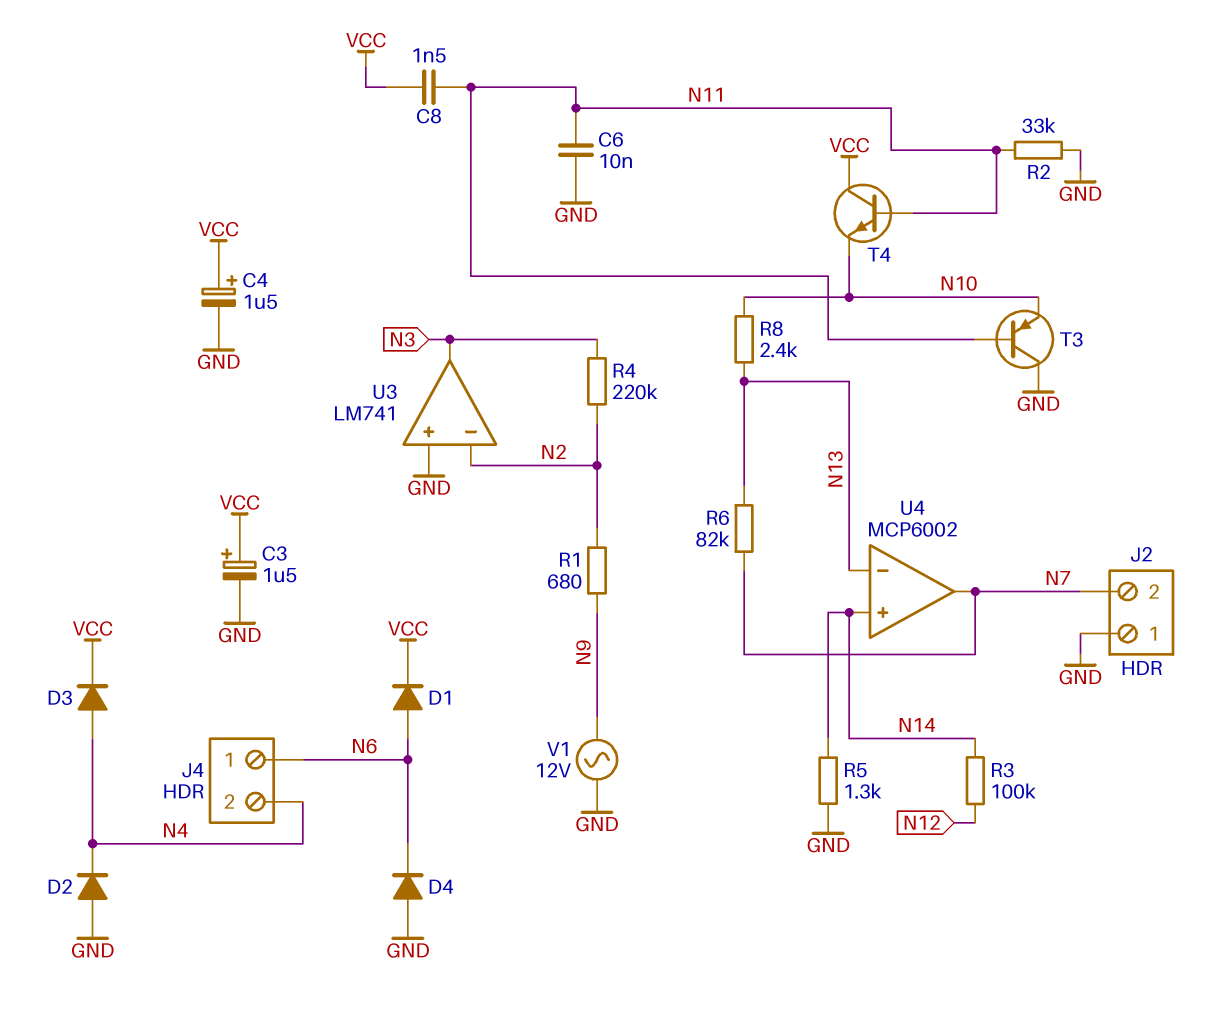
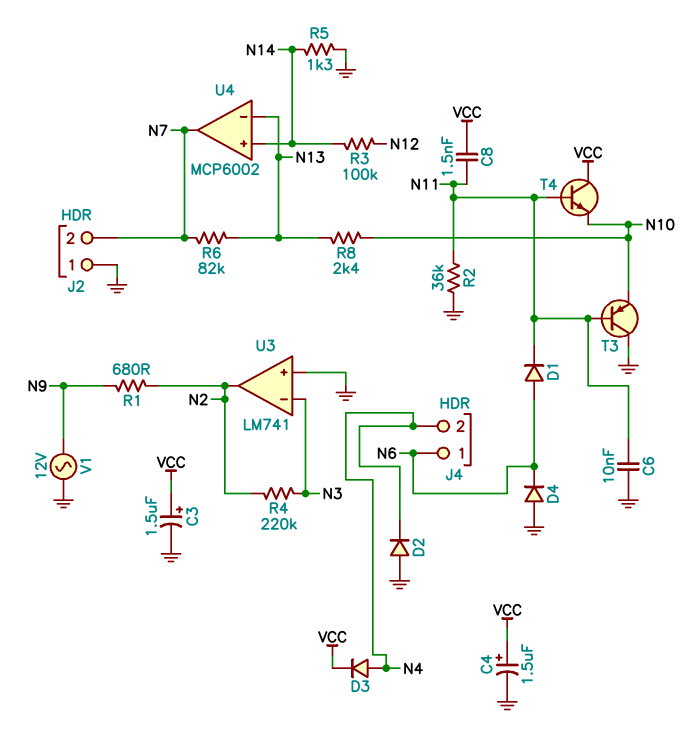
D1: diode (A N6, K VCC) -> diode (A N6, K N11)
R2: 33k (GND, N11) -> 36k (GND, N11)
U3 pin in-: N2 -> N3
U3 pin out: N3 -> N2

